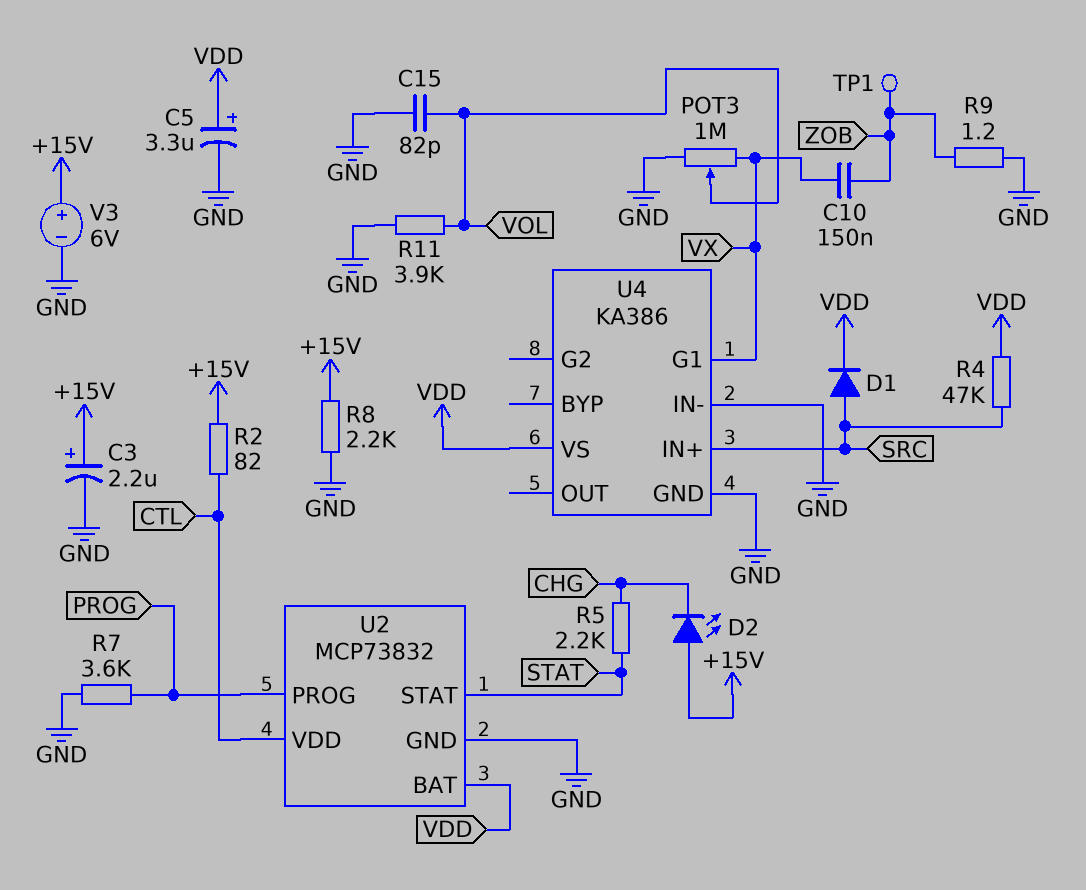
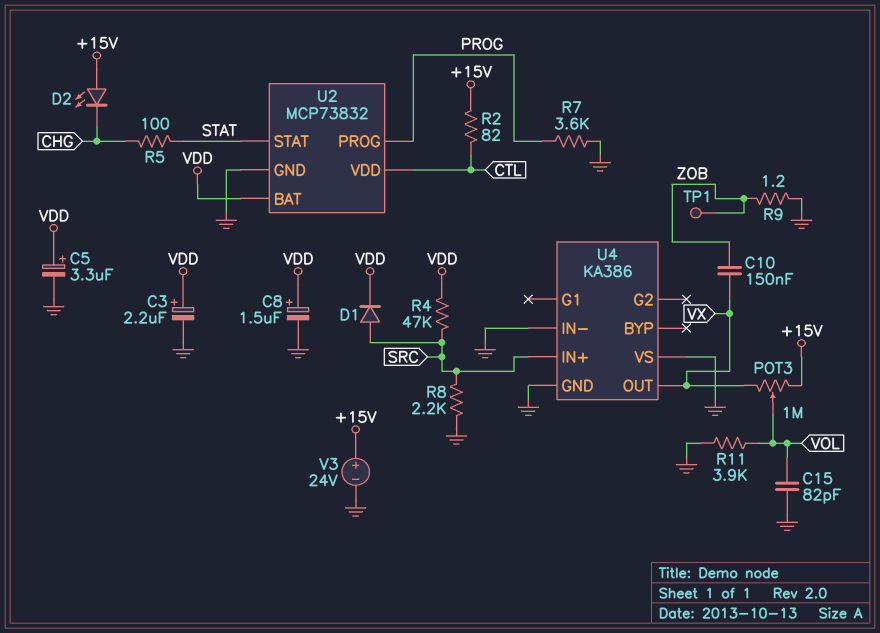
C3: 2.2uF (plus +15V, minus GND) -> 2.2uF (plus VDD, minus GND)
C8: none -> 1.5uF (plus VDD, minus GND)
POT3: 1M (GND, VX, wiper VOL) -> 1M (+15V, VX, wiper VOL)
R5: 2.2k (CHG, STAT) -> 100 (CHG, STAT)
R8: 2.2k (+15V, GND) -> 2.2k (GND, SRC)
U4 pin G1: VX -> none
U4 pin OUT: none -> VX
U4 pin VS: VDD -> GND
V3: 6V (plus +15V, minus GND) -> 24V (plus +15V, minus GND)

